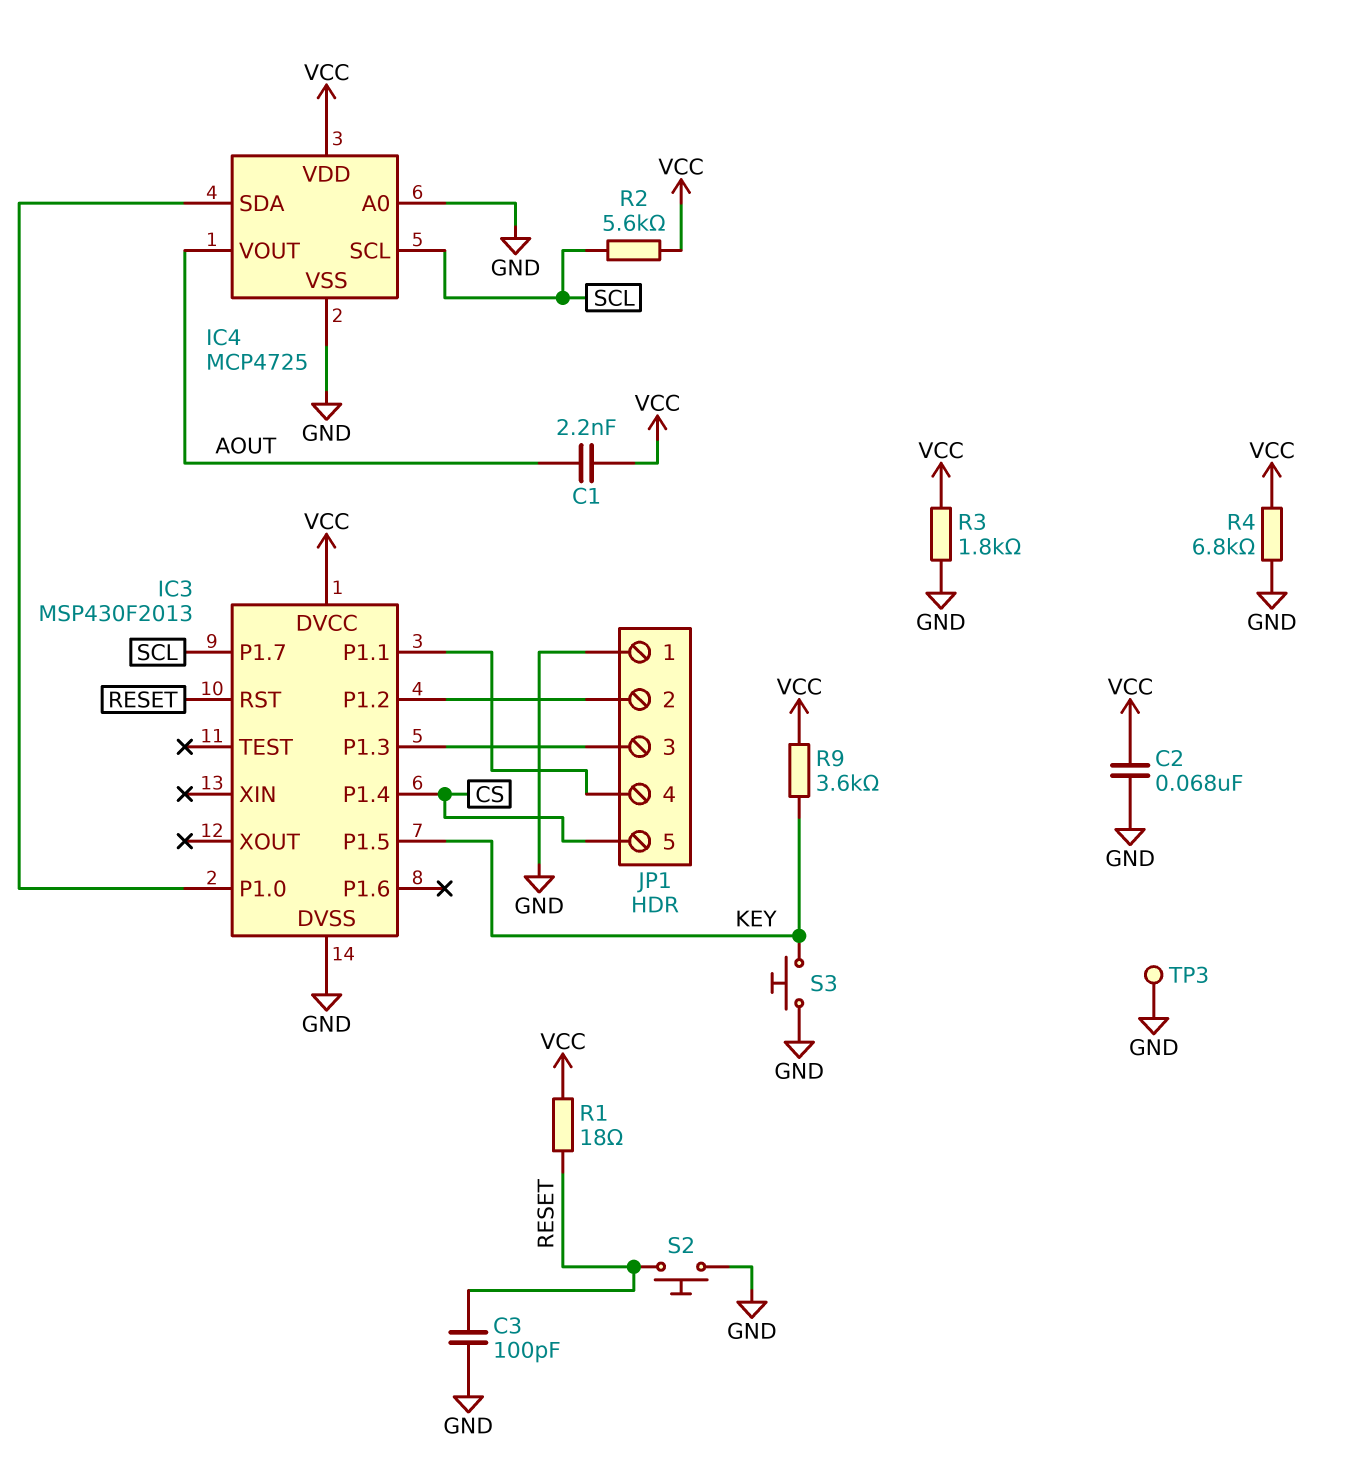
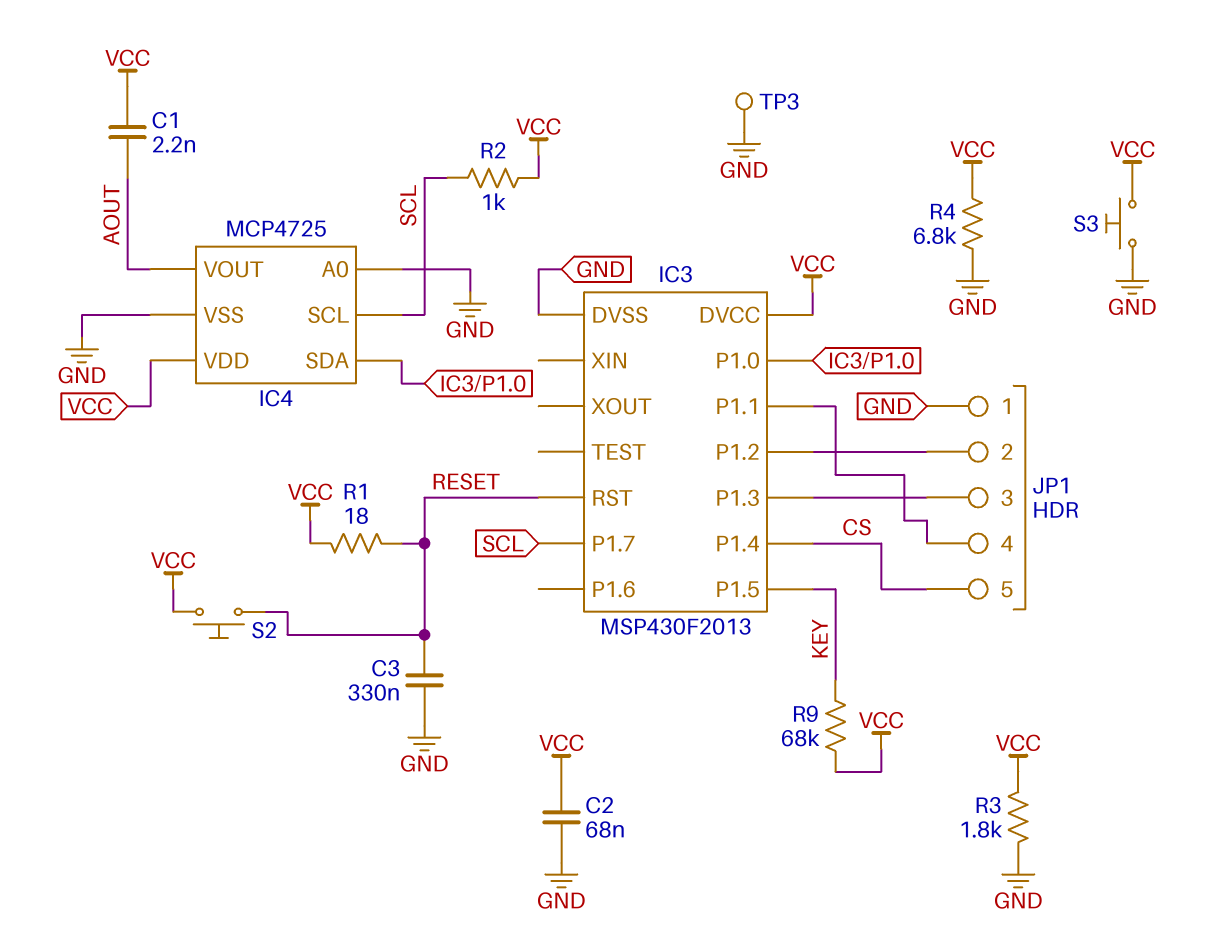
C3: 100pF (GND, RESET) -> 330nF (GND, RESET)
R2: 5.6k (SCL, VCC) -> 1k (SCL, VCC)
R9: 3.6k (KEY, VCC) -> 68k (KEY, VCC)
S2: button (GND, RESET) -> button (RESET, VCC)
S3: button (GND, KEY) -> button (GND, VCC)

